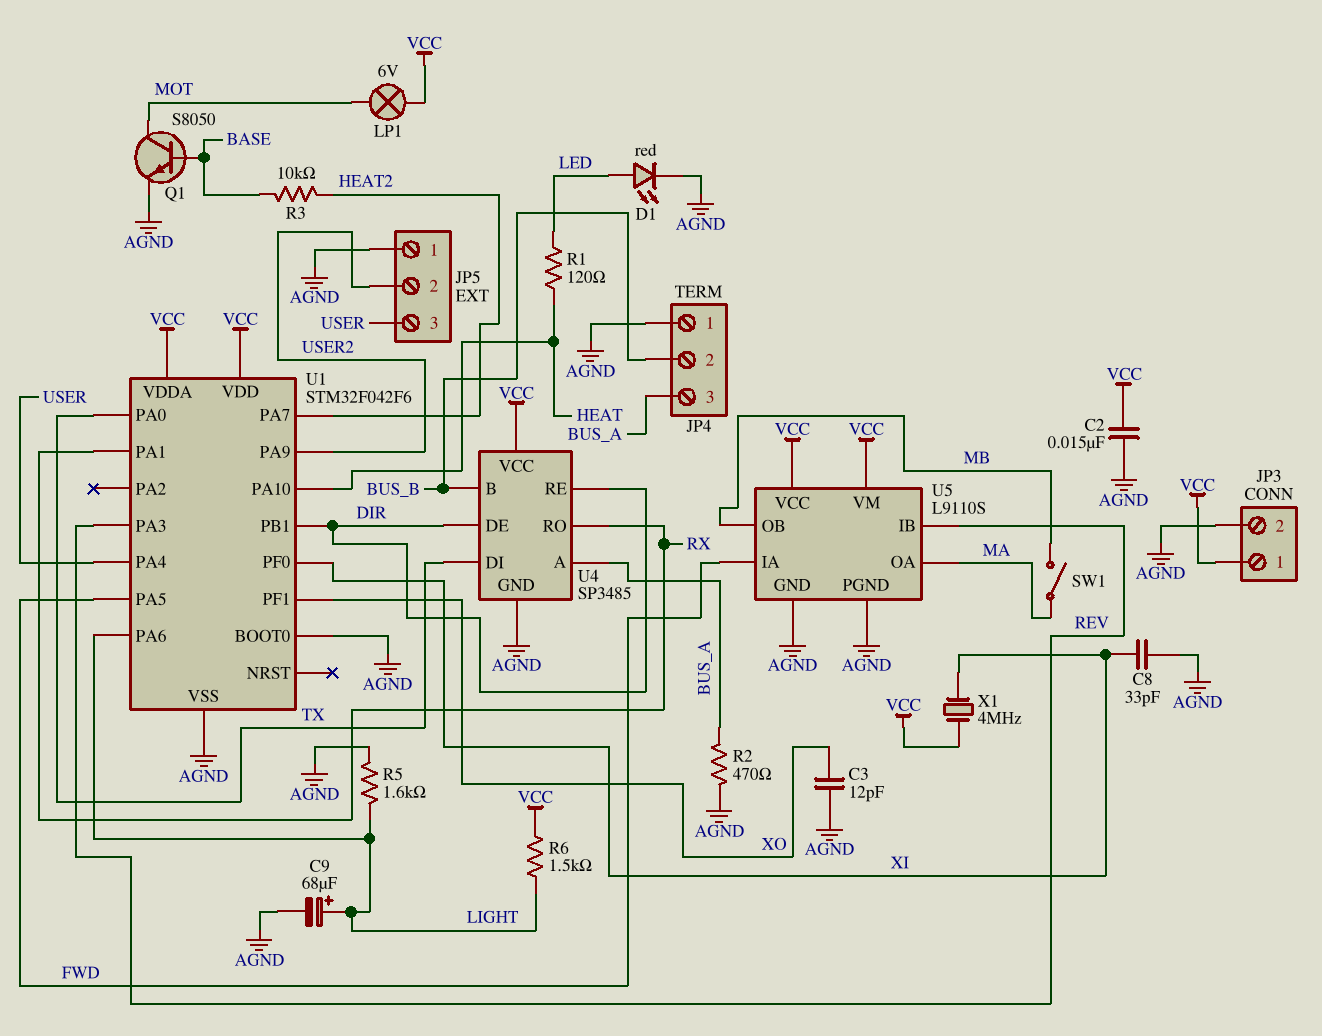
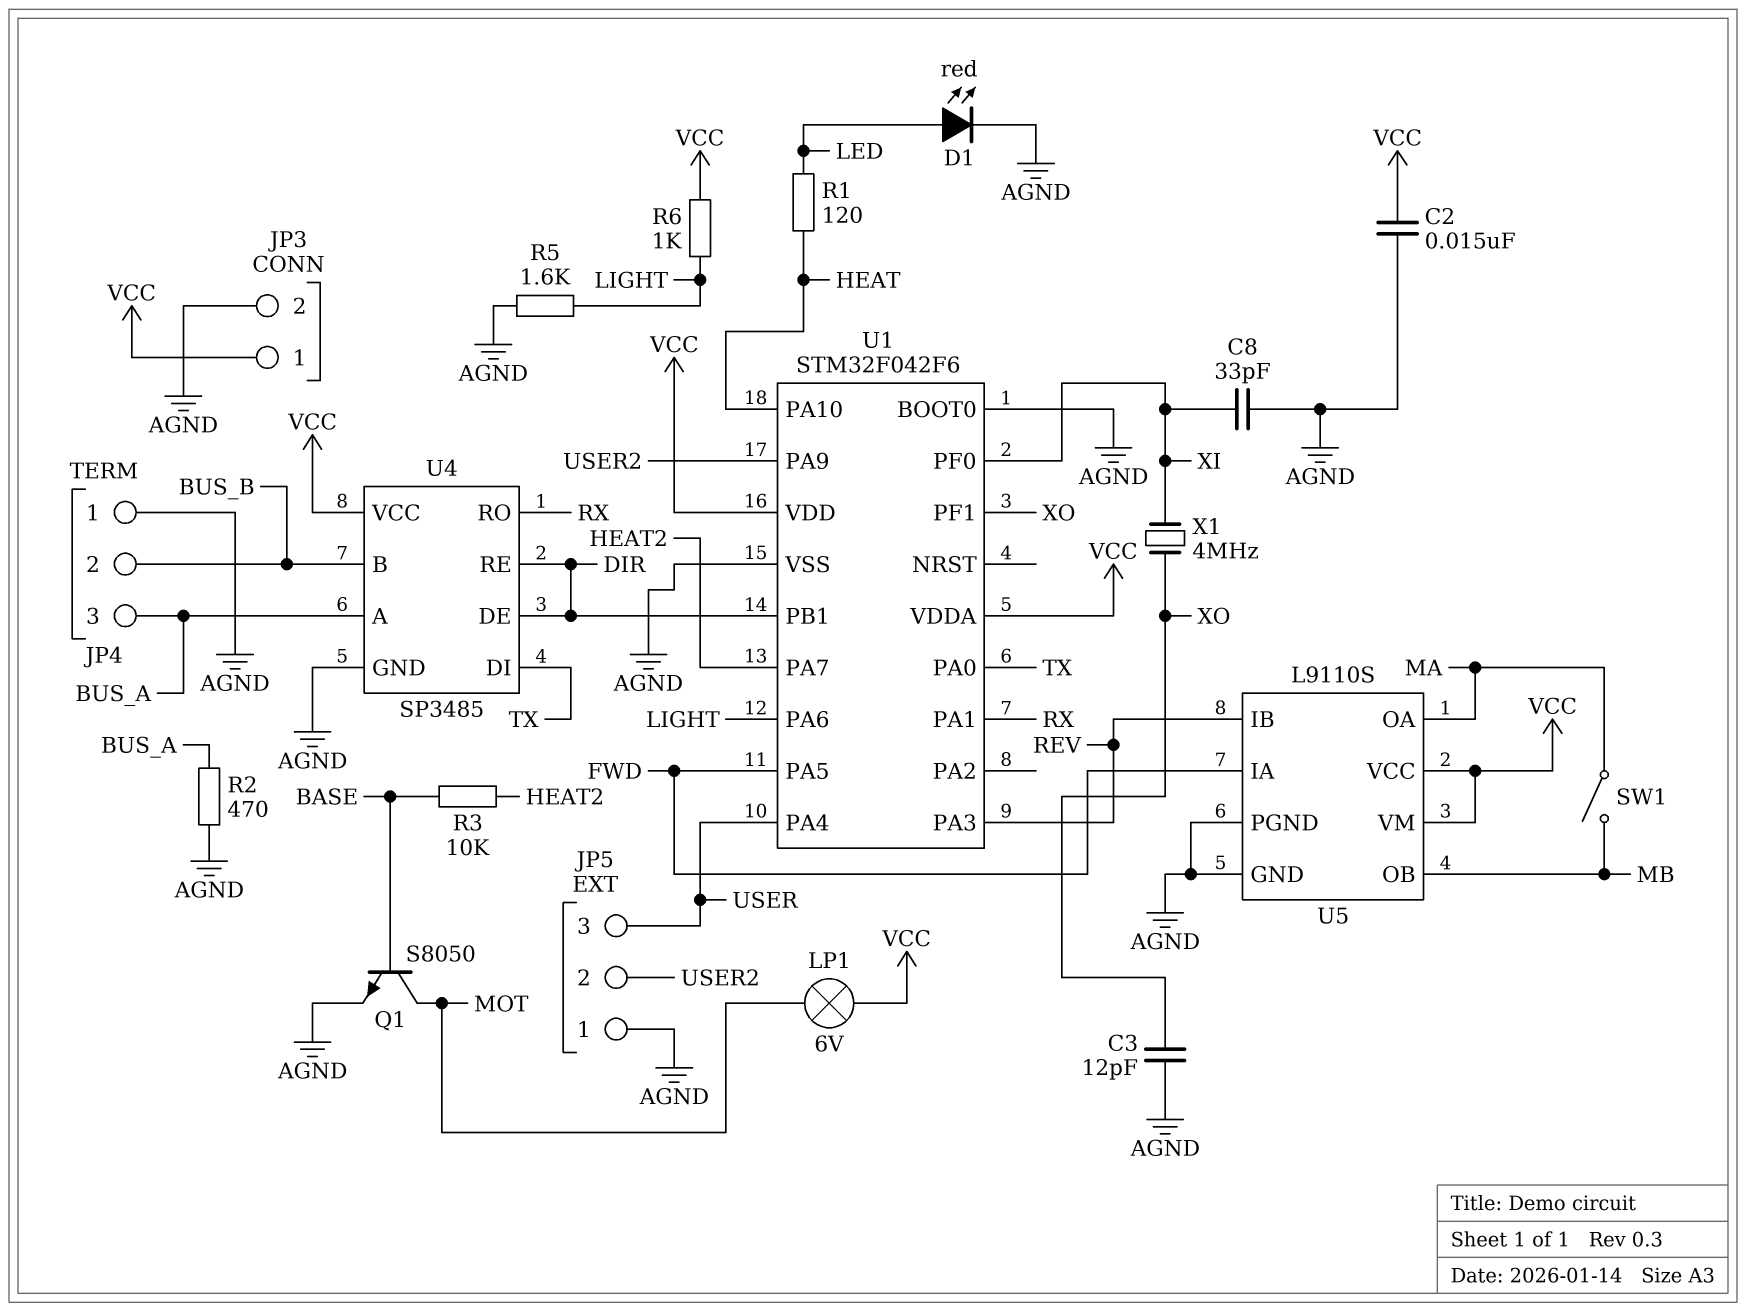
C9: 68uF (plus LIGHT, minus AGND) -> none
R6: 1.5k (LIGHT, VCC) -> 1k (LIGHT, VCC)
X1: 4MHz (VCC, XI) -> 4MHz (XI, XO)

